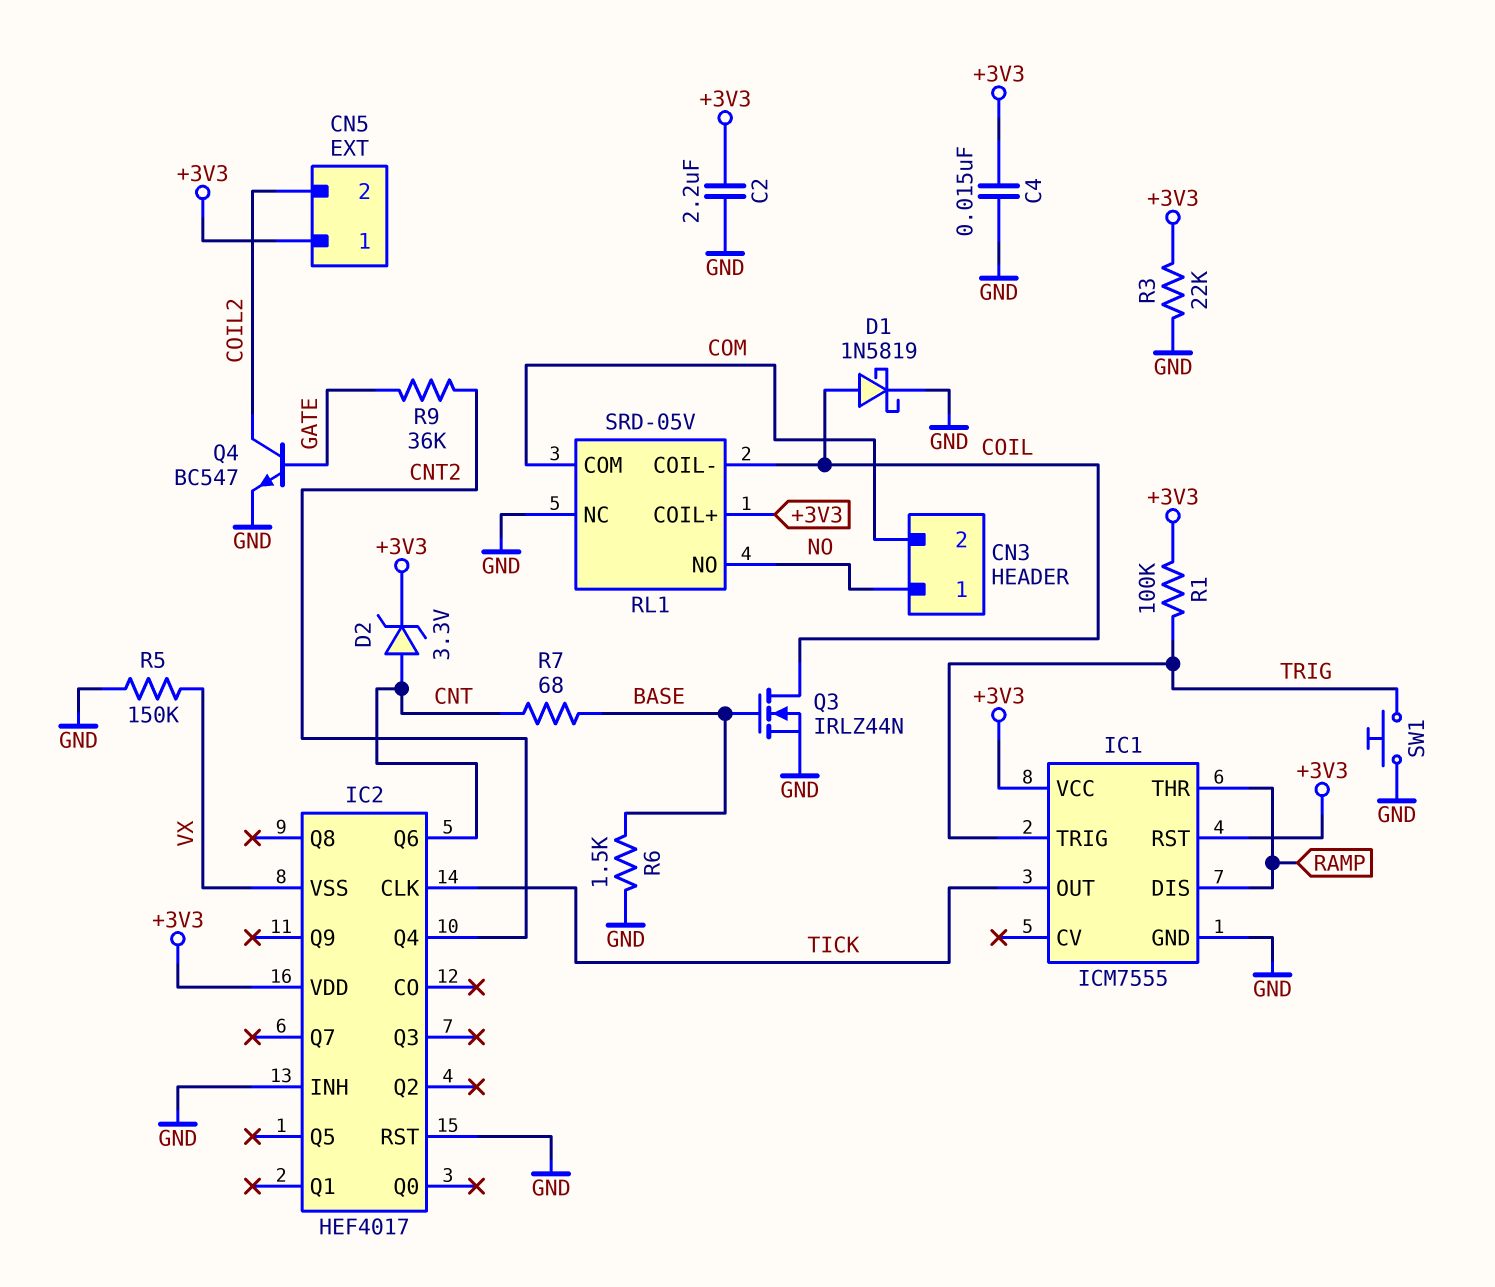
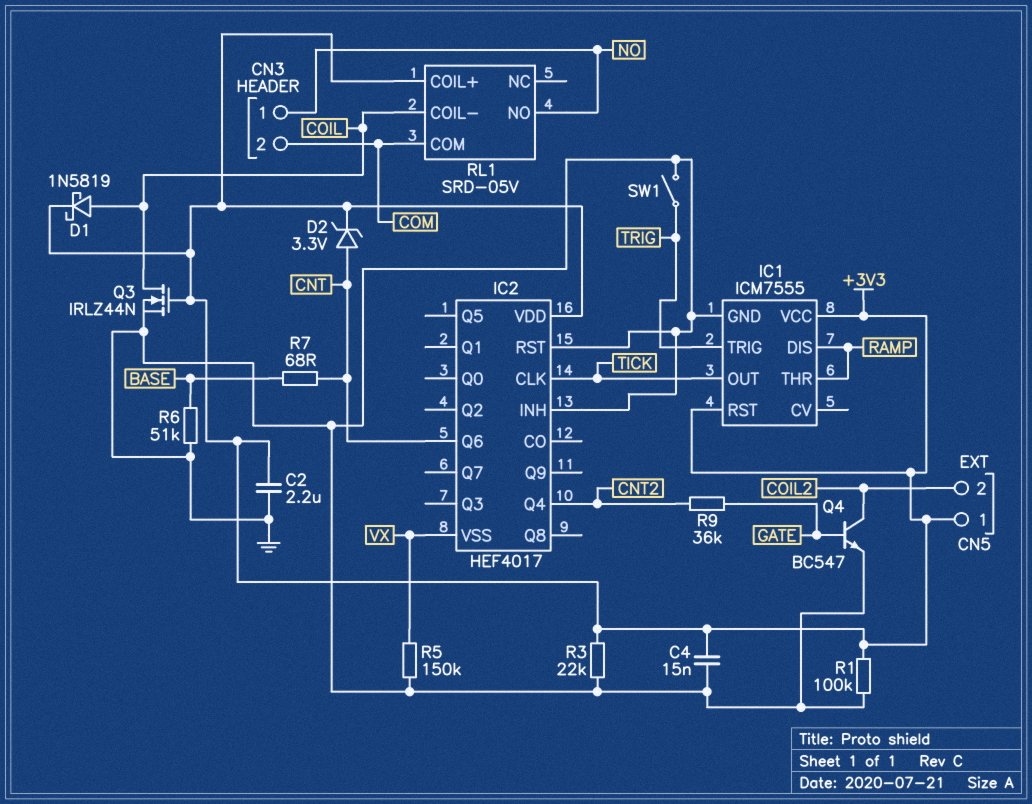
D1: schottky 1N5819 (A COIL, K GND) -> schottky 1N5819 (A COIL, K +3V3)
Q3: NMOS IRLZ44N (G BASE, D COIL, S GND) -> NMOS IRLZ44N (G +3V3, D COIL, S GND)
R1: 100k (+3V3, TRIG) -> 100k (+3V3, GND)
R6: 1.5k (BASE, GND) -> 51k (BASE, GND)
RL1 pin NC: GND -> none
SW1: button (GND, TRIG) -> switch (GND, TRIG)

